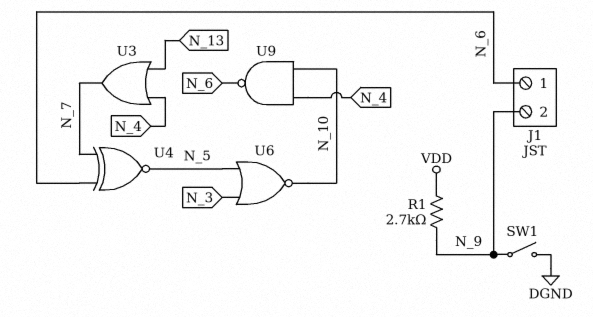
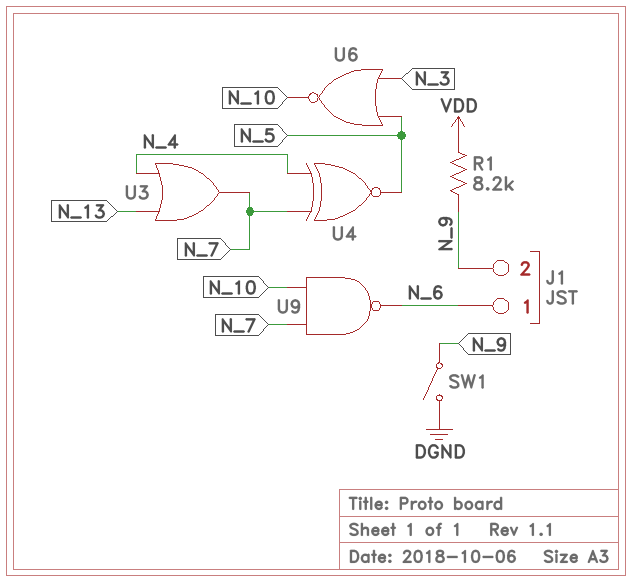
R1: 2.7k (N_9, VDD) -> 8.2k (N_9, VDD)
U4: XNOR (in N_6, in N_7, out N_5) -> XNOR (in N_4, in N_7, out N_5)
U9: NAND (in N_4, in N_10, out N_6) -> NAND (in N_7, in N_10, out N_6)

